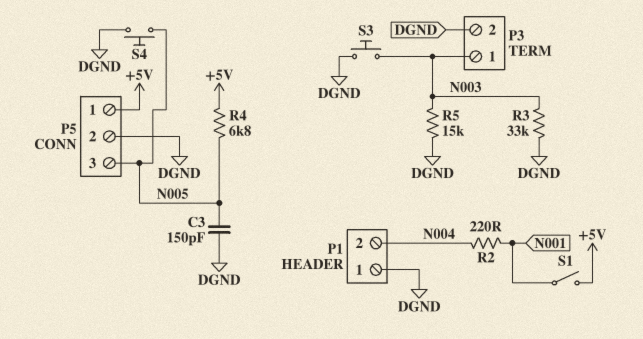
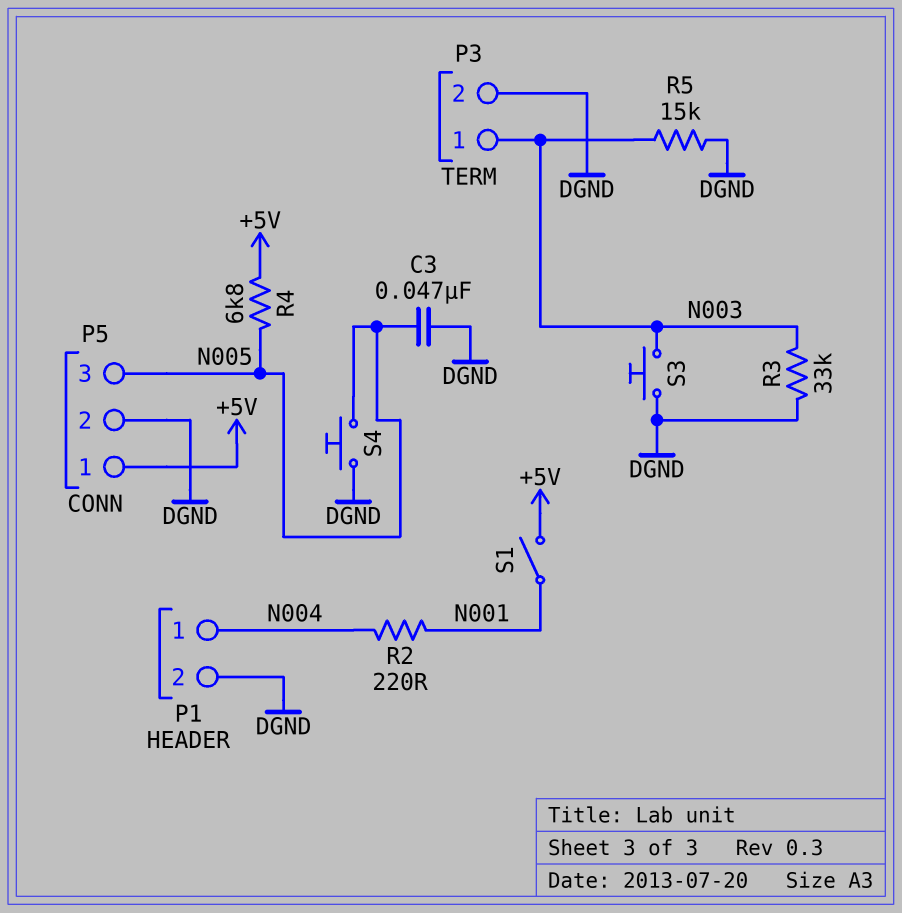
C3: 150pF (DGND, N005) -> 47nF (DGND, N005)
P1 pin 1: DGND -> N004
P1 pin 2: N004 -> DGND

